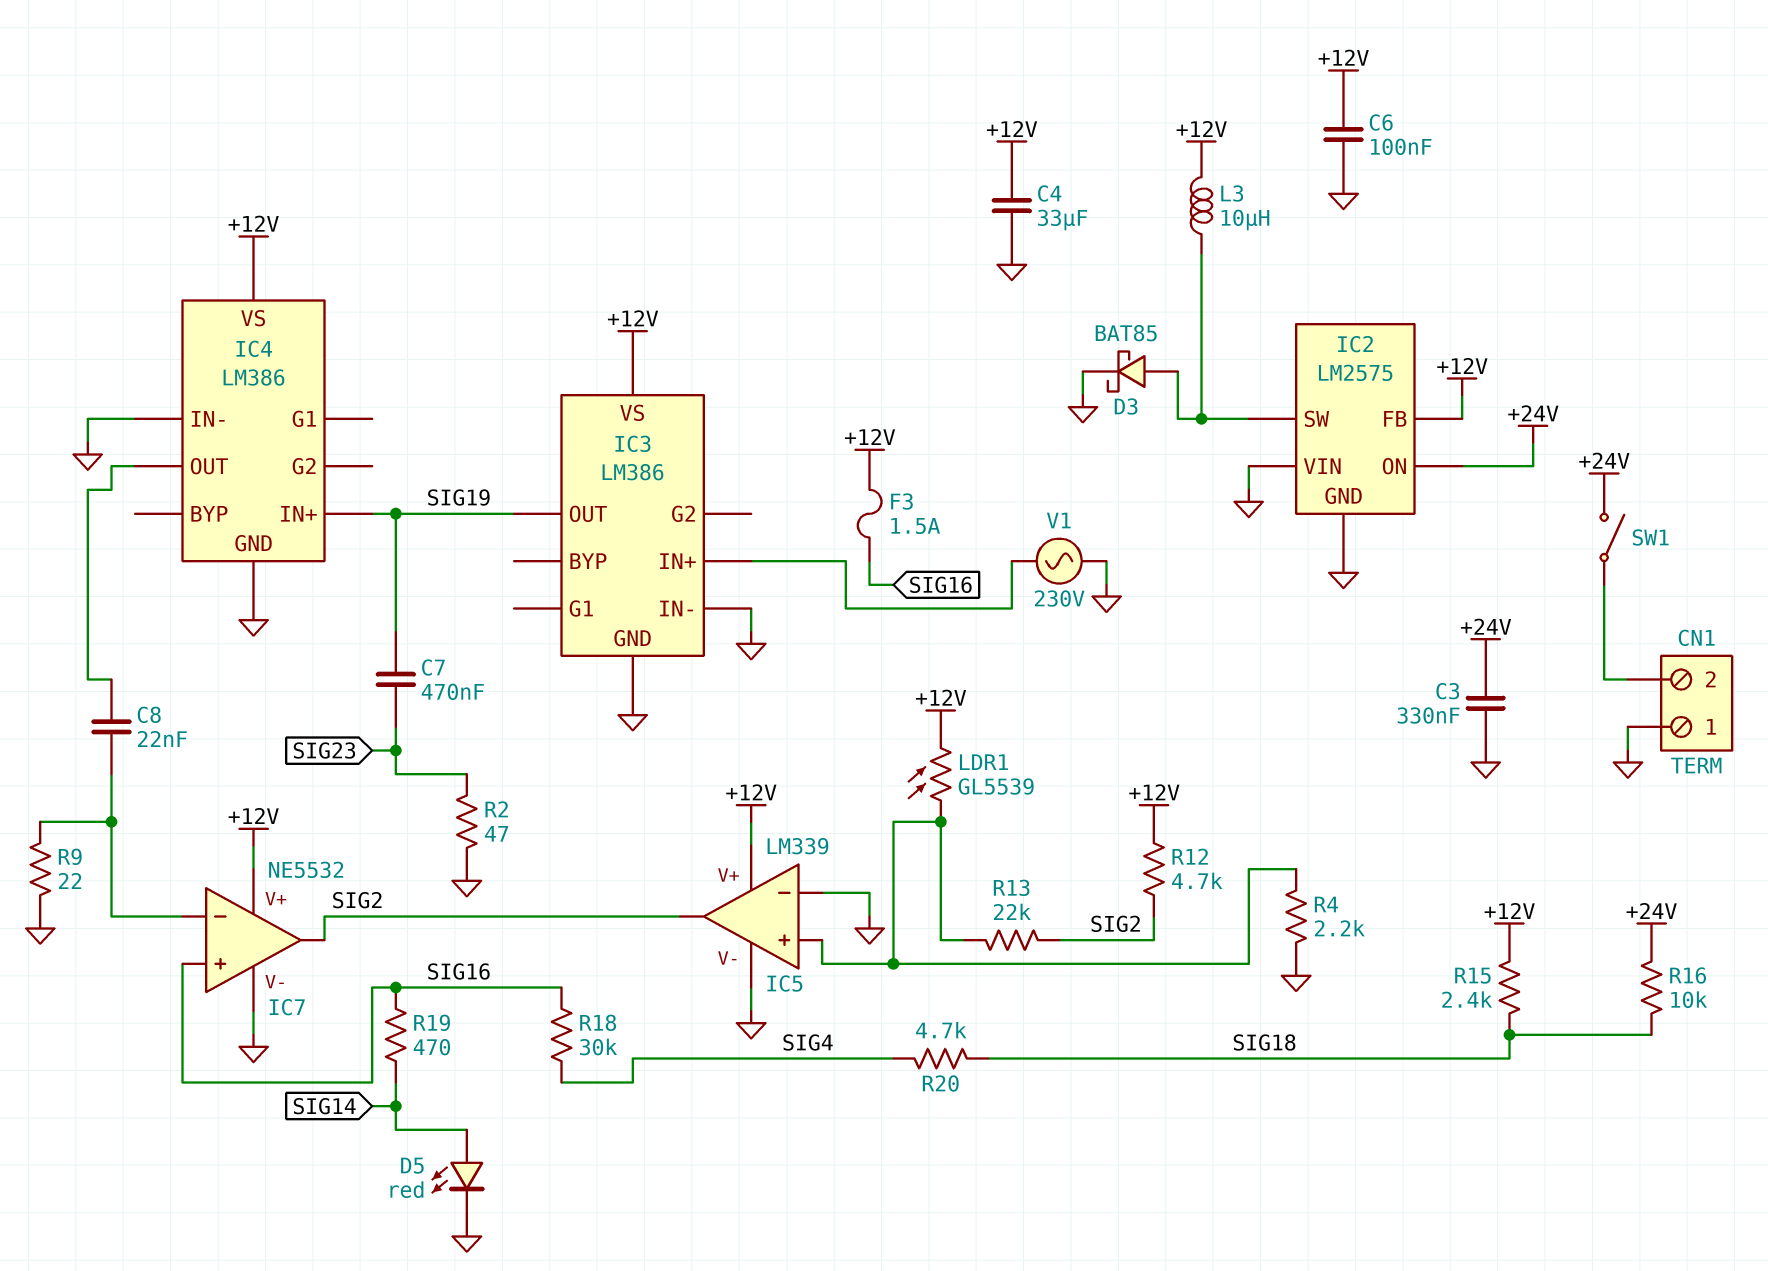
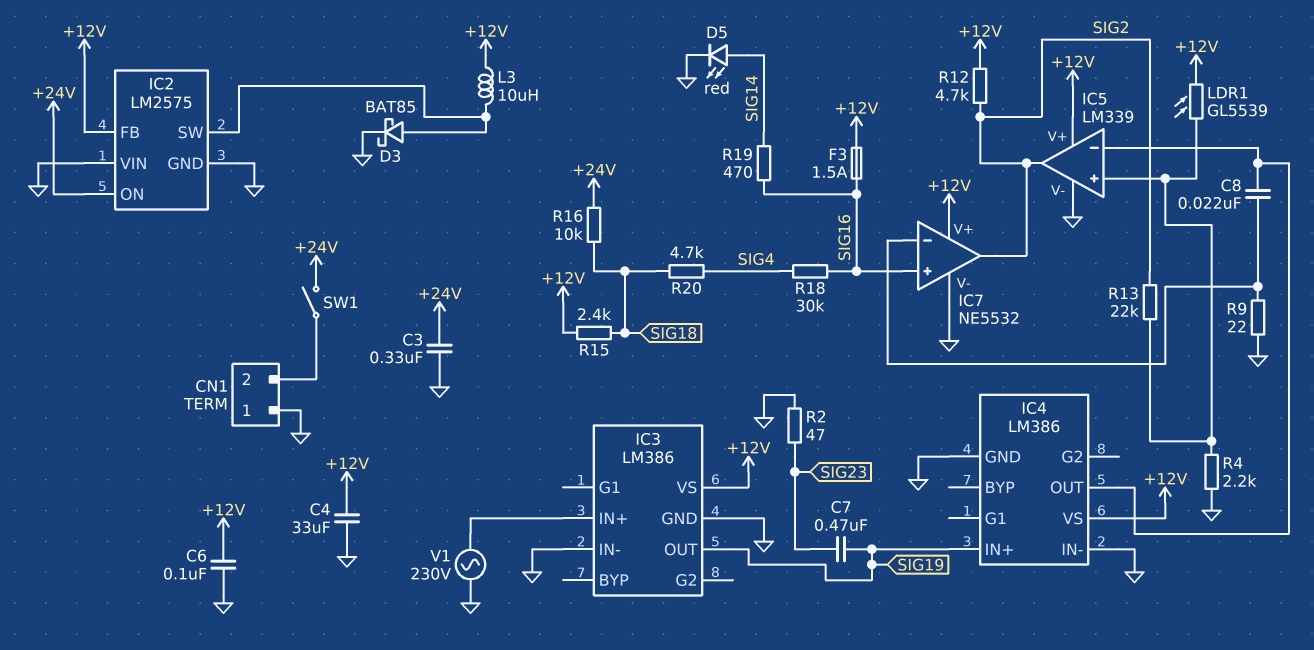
IC5 pin in-: GND -> IC4/OUT

